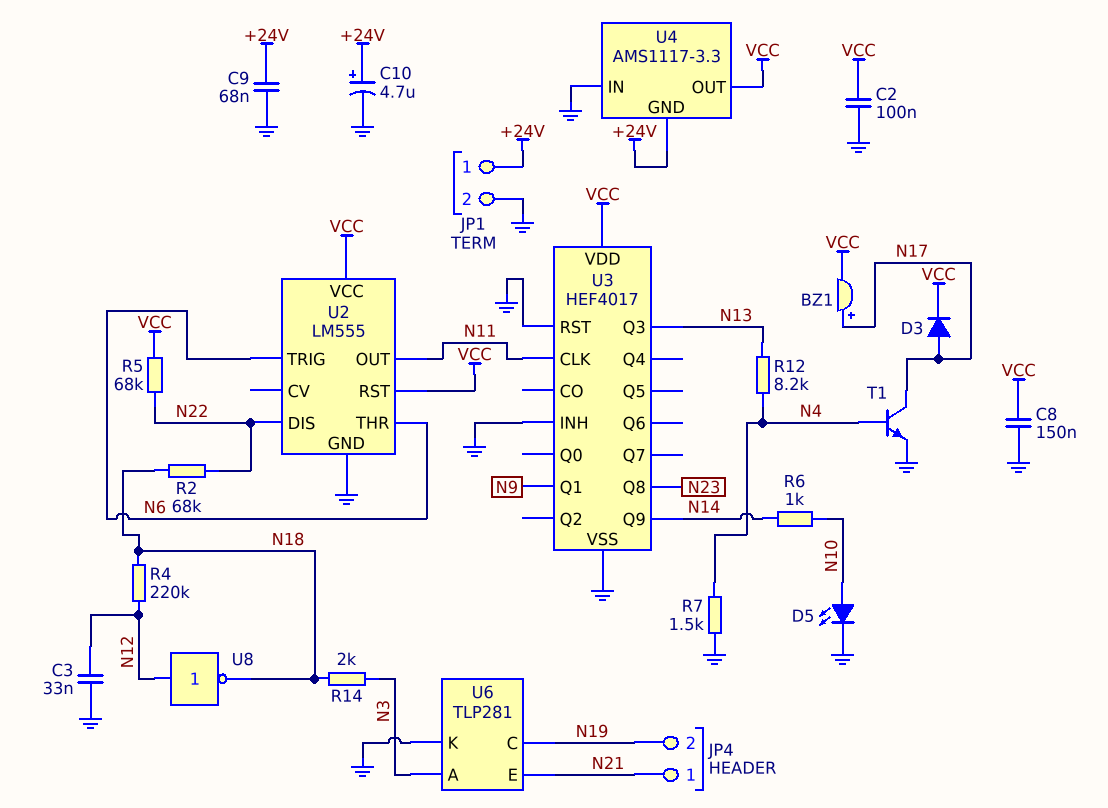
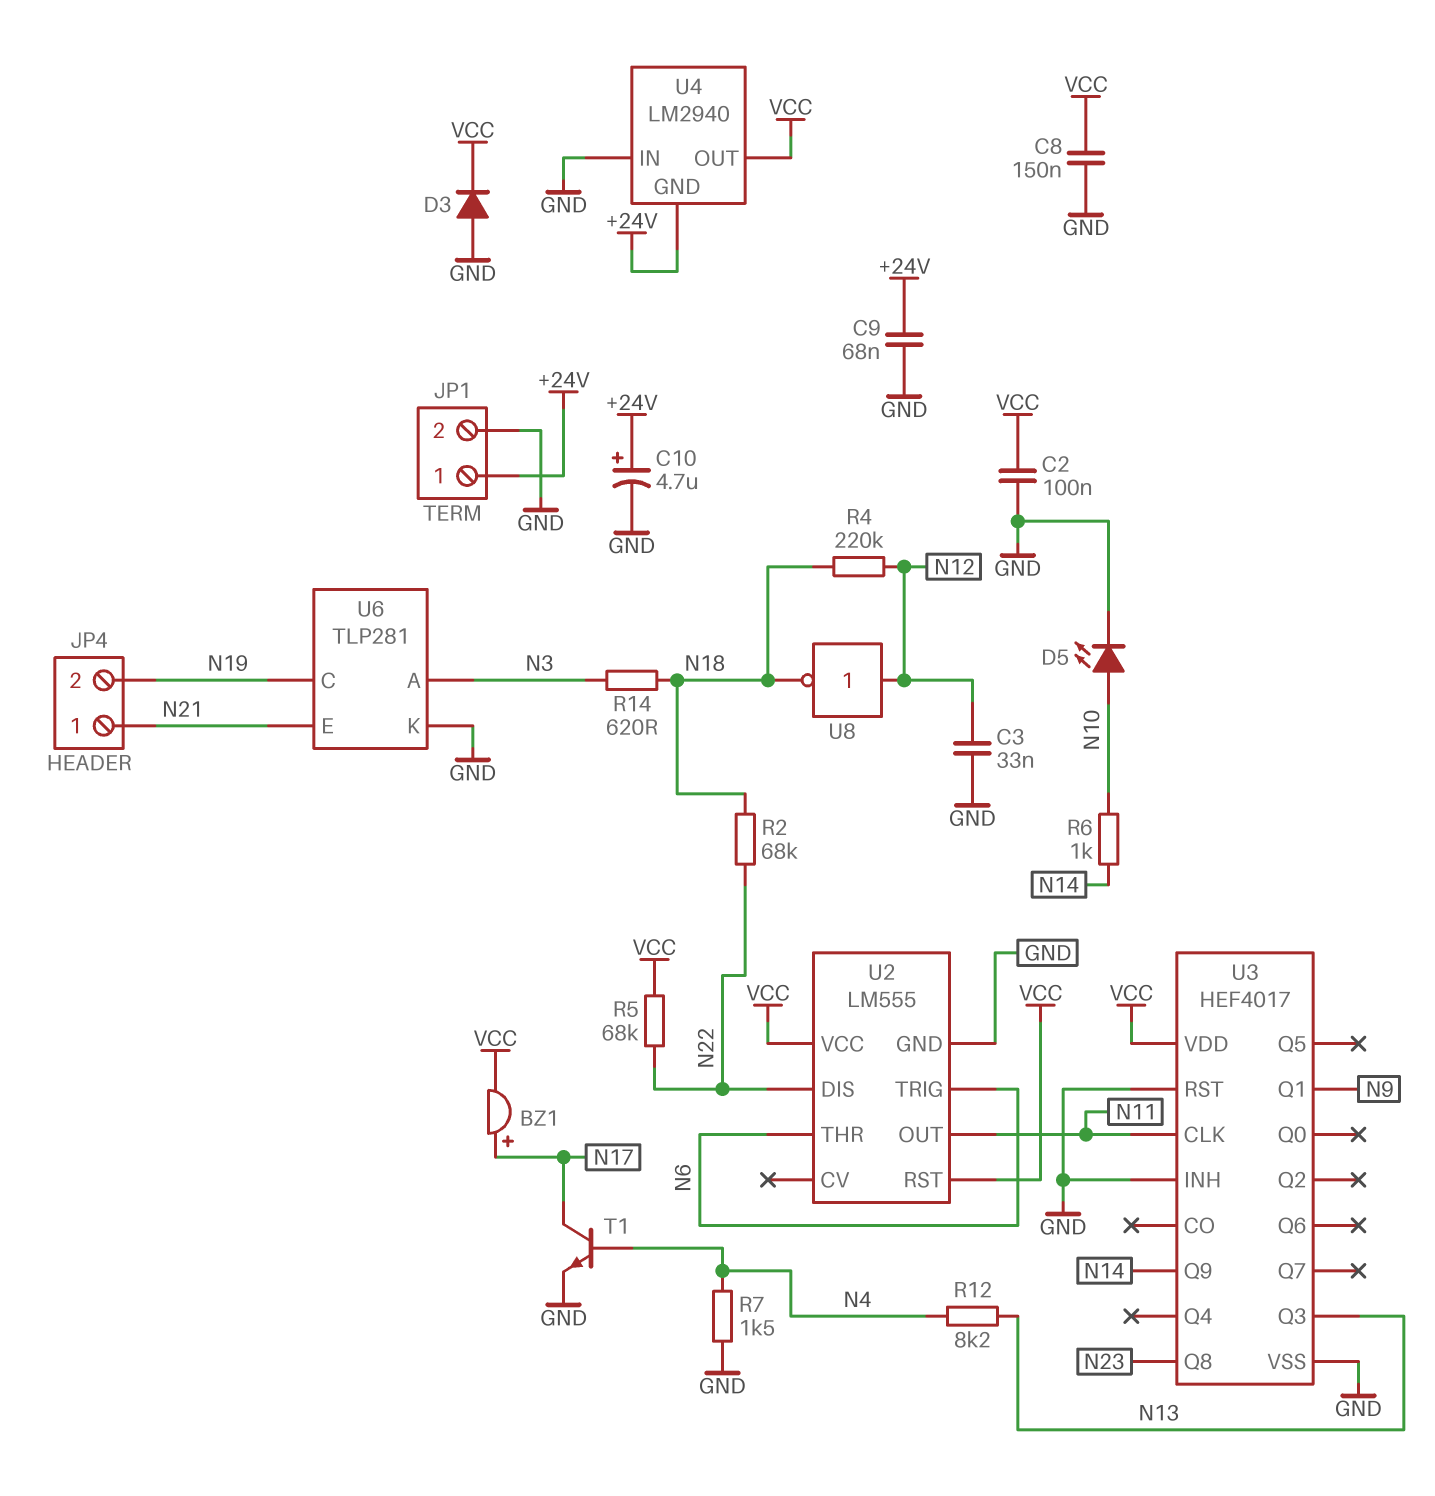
D3: diode (A N17, K VCC) -> diode (A GND, K VCC)
R14: 2k (N3, N18) -> 620 (N3, N18)
U4: AMS1117-3.3 -> LM2940

